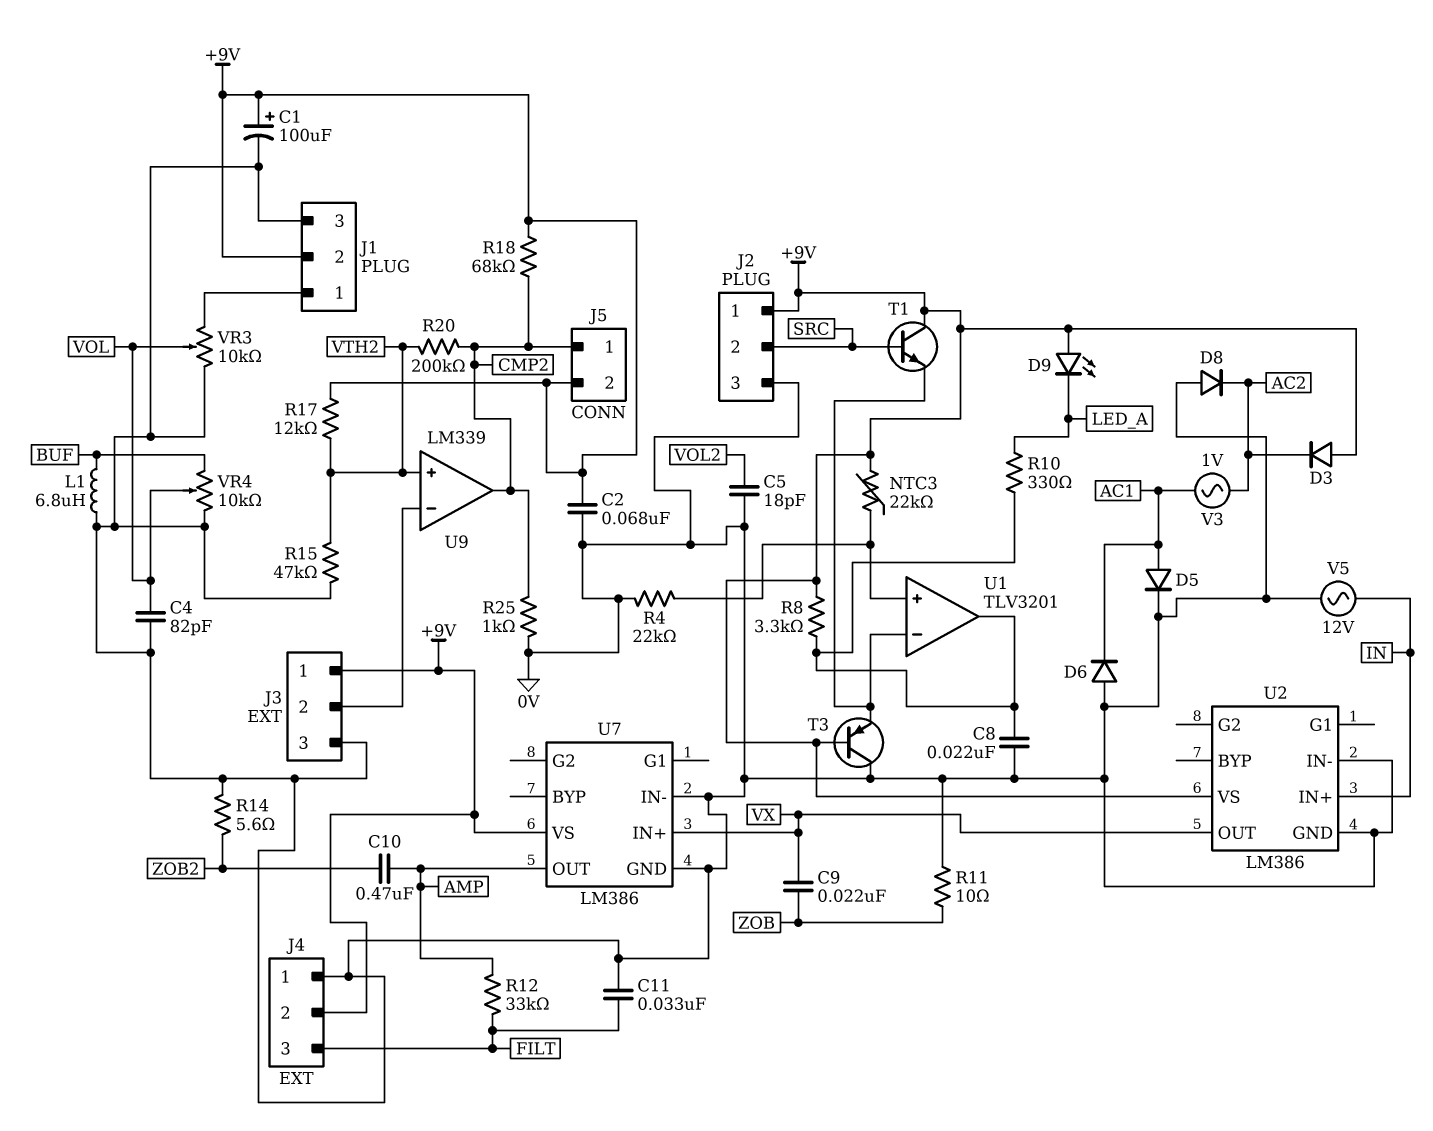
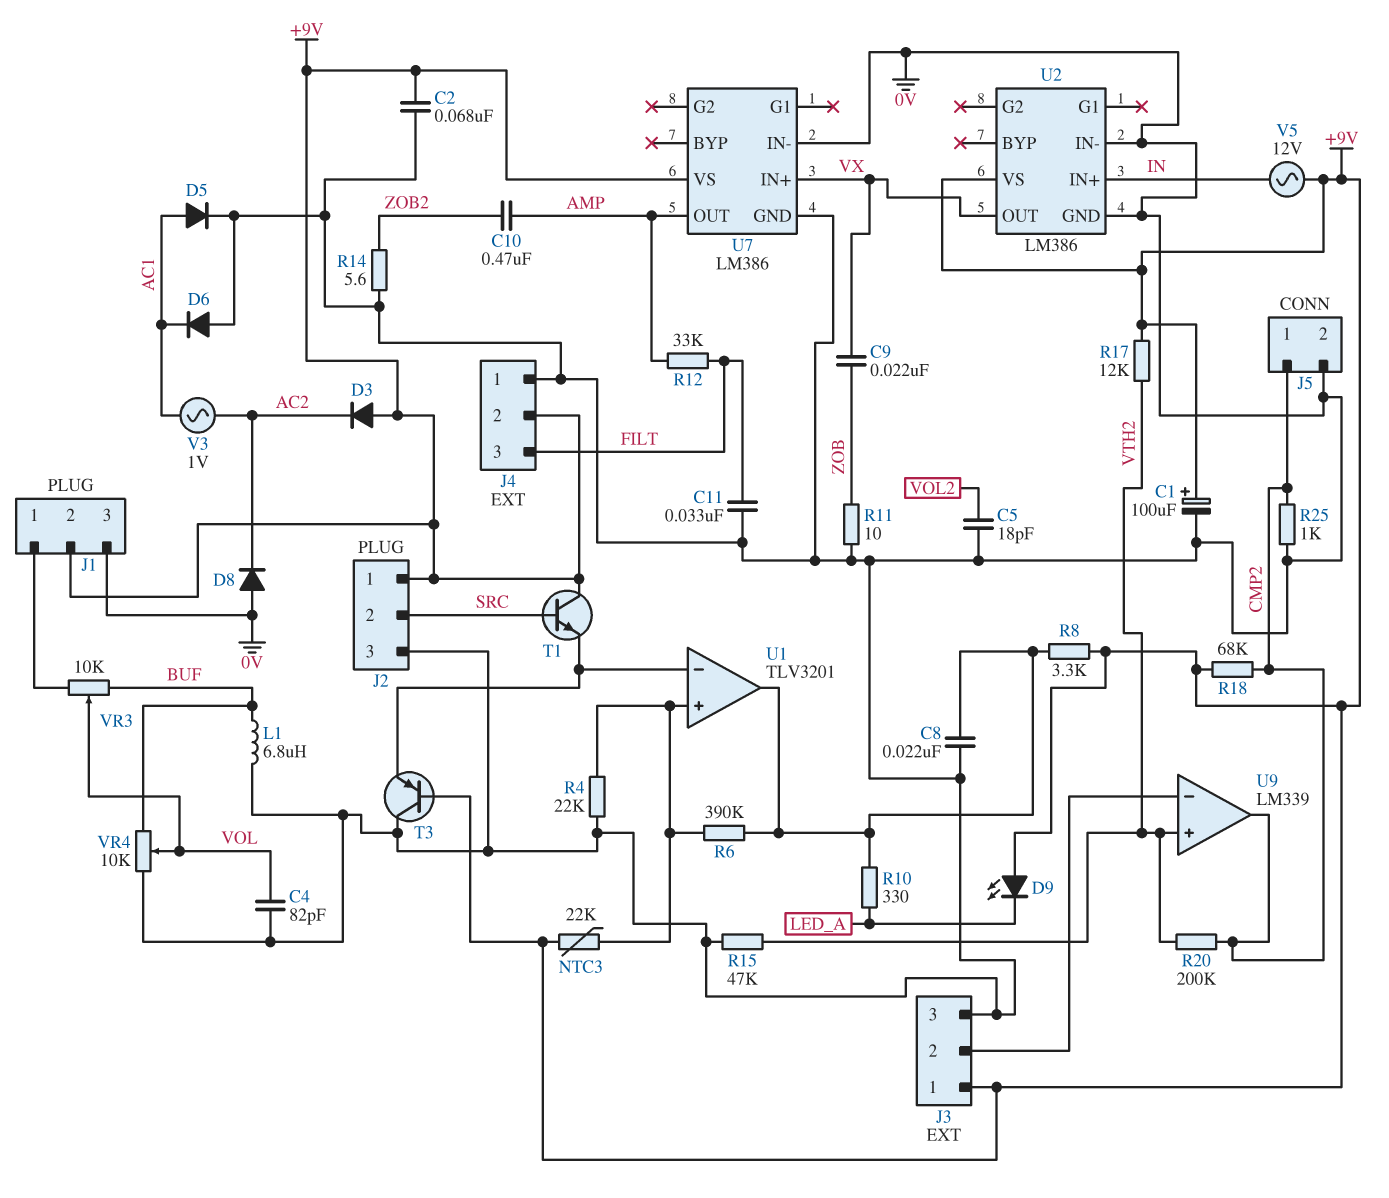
J5 pin 2: +9V -> 0V
R6: none -> 390k (U1/in+, U1/out)
V5: AC 12V (0V, IN) -> AC 12V (+9V, IN)
VR3: 10k (0V, J1/1, wiper VOL) -> 10k (BUF, J1/1, wiper VOL)

